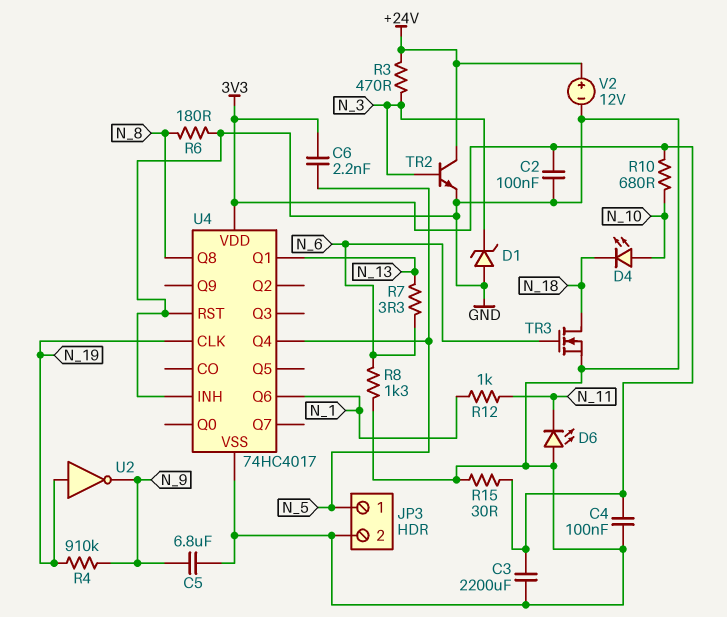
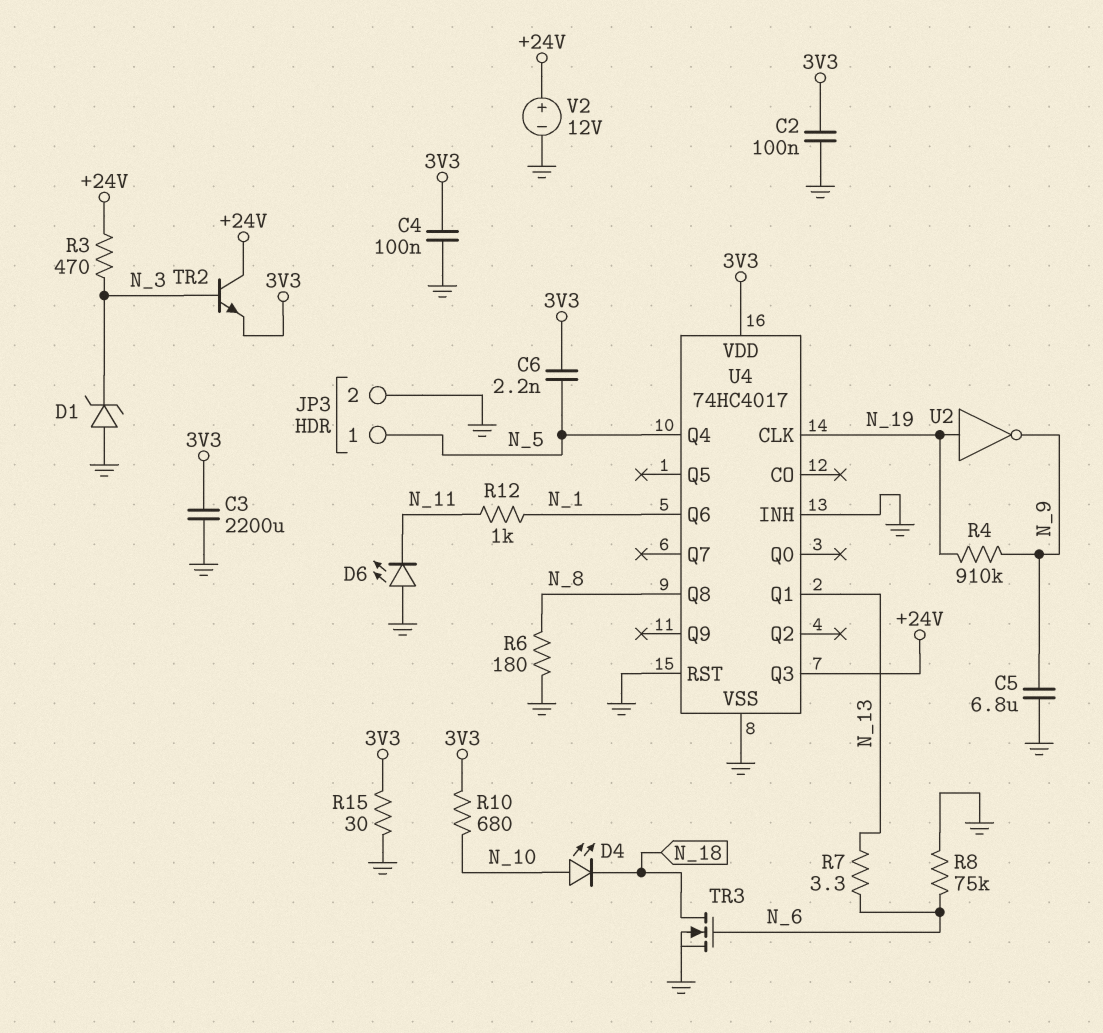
R8: 1.3k (GND, N_6) -> 75k (GND, N_6)
TR2: NPN (B N_3, C +24V, E GND) -> NPN (B N_3, C +24V, E 3V3)
U4 pin Q3: none -> +24V

